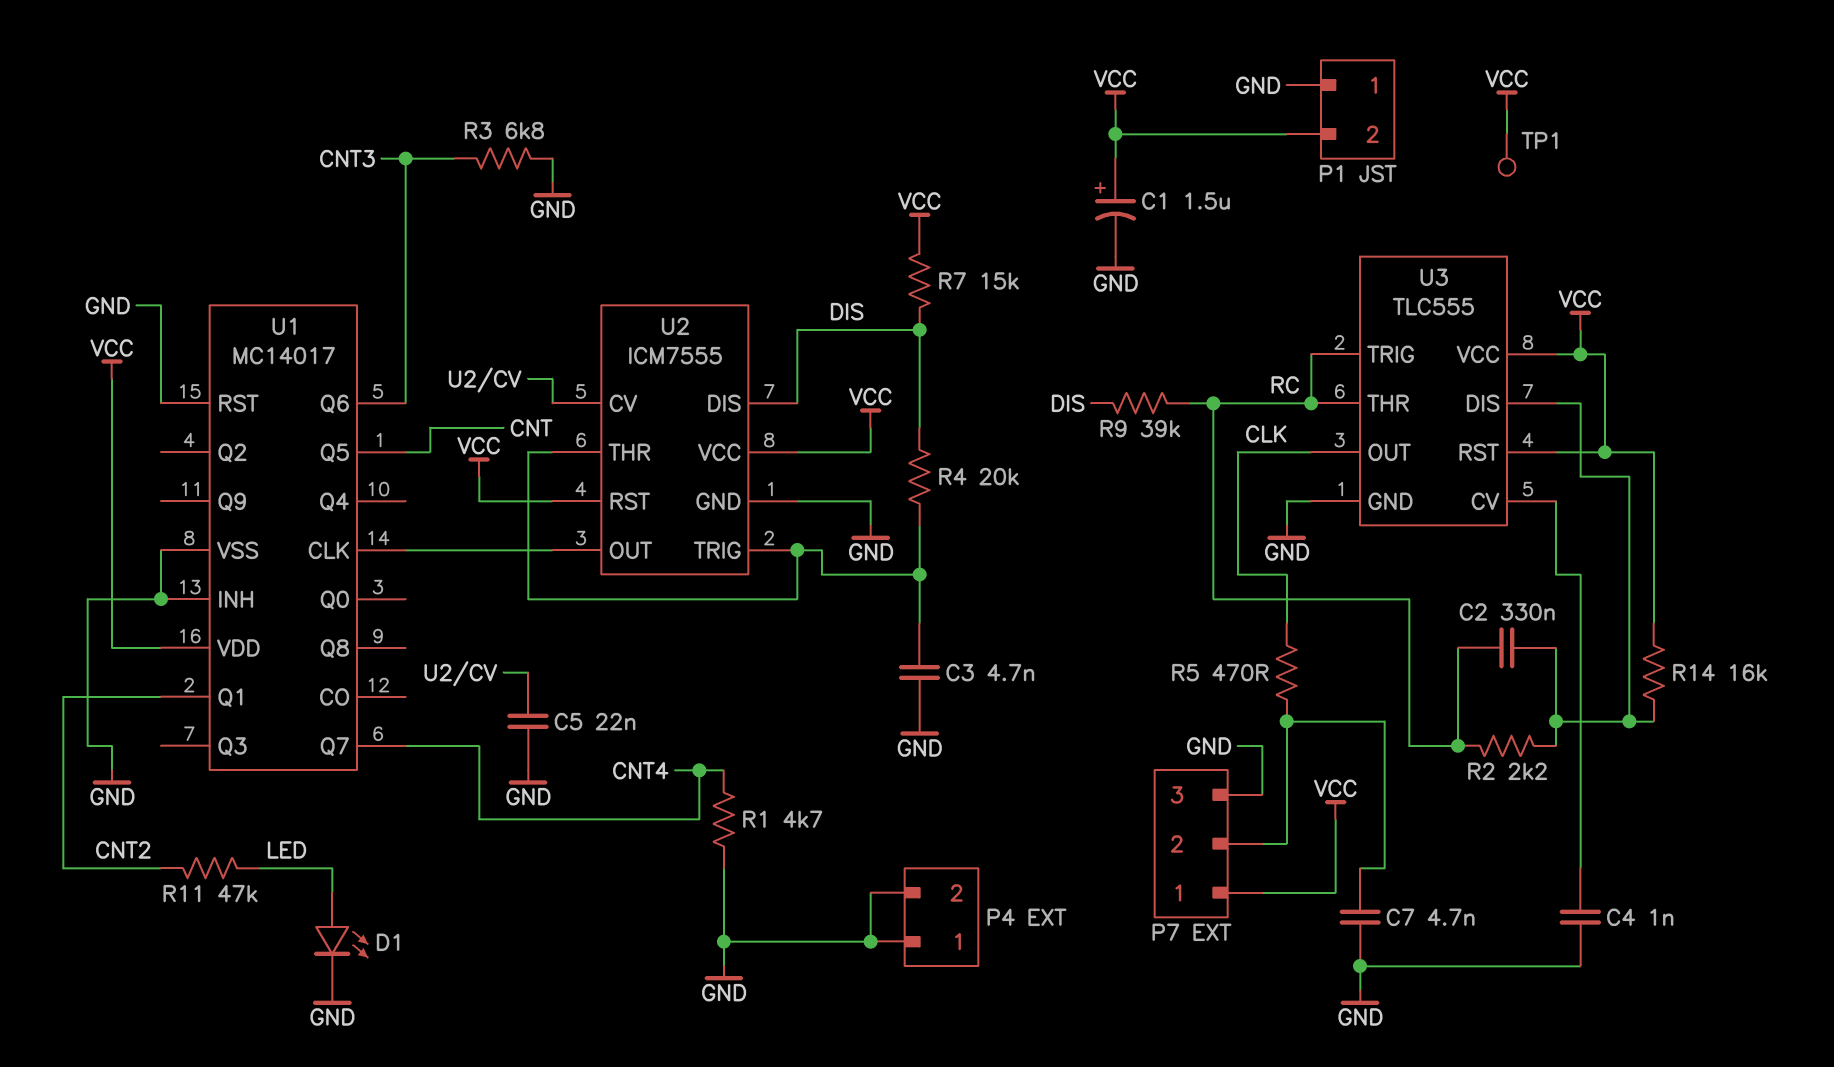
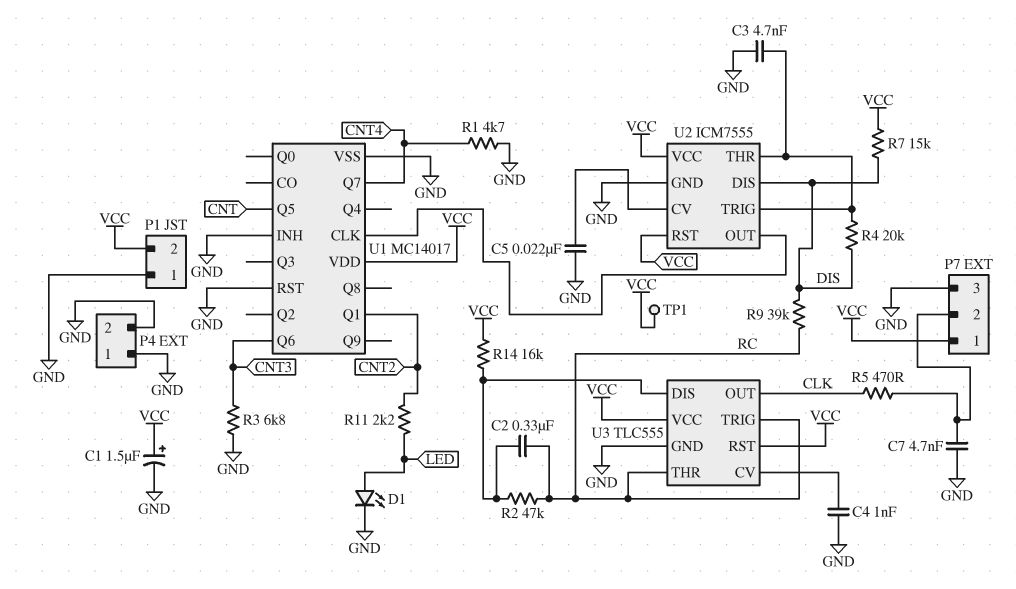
R2: 2.2k (RC, U3/DIS) -> 47k (RC, U3/DIS)
R11: 47k (CNT2, LED) -> 2.2k (CNT2, LED)

